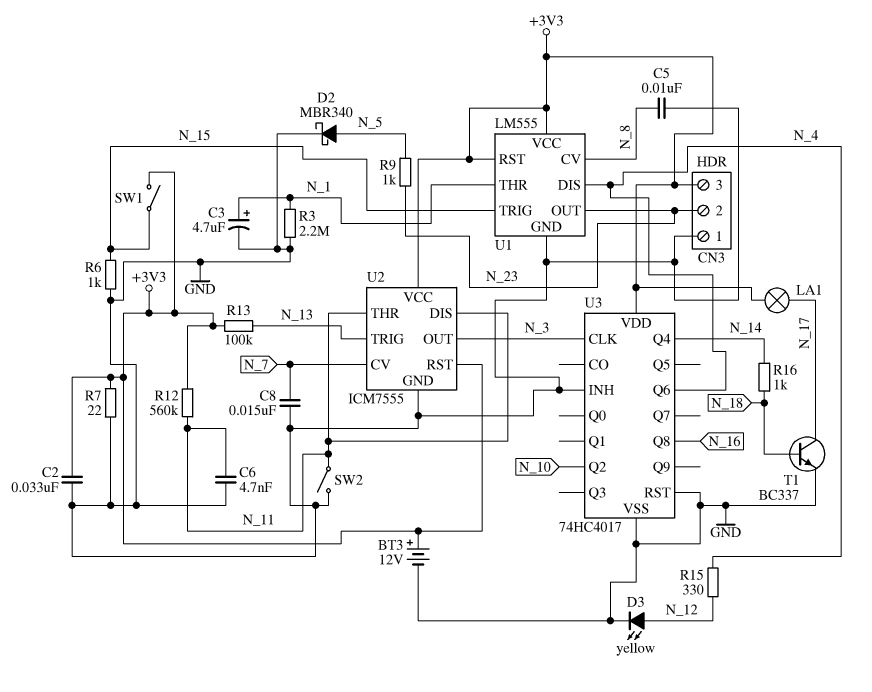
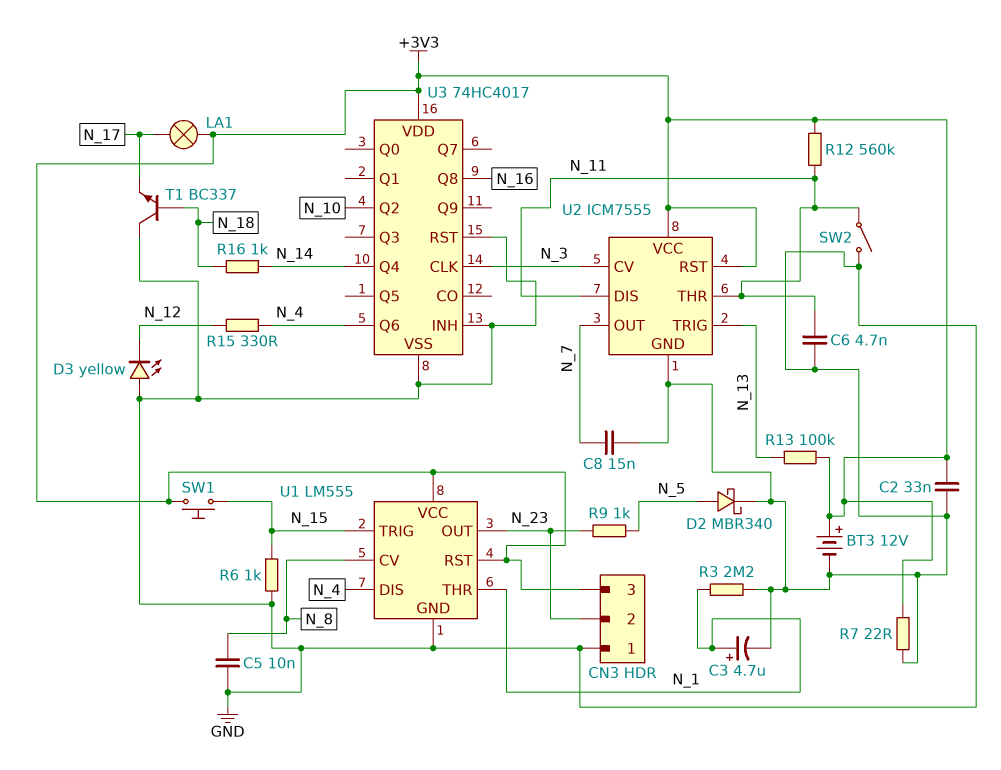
D3: LED yellow (A N_12, K GND) -> LED yellow (A GND, K N_12)
SW1: switch (+3V3, N_15) -> button (+3V3, N_15)
T1: NPN BC337 (B N_18, C N_17, E GND) -> NPN BC337 (B N_18, C GND, E N_17)
U2 pin CV: N_7 -> N_3
U2 pin OUT: N_3 -> N_7

